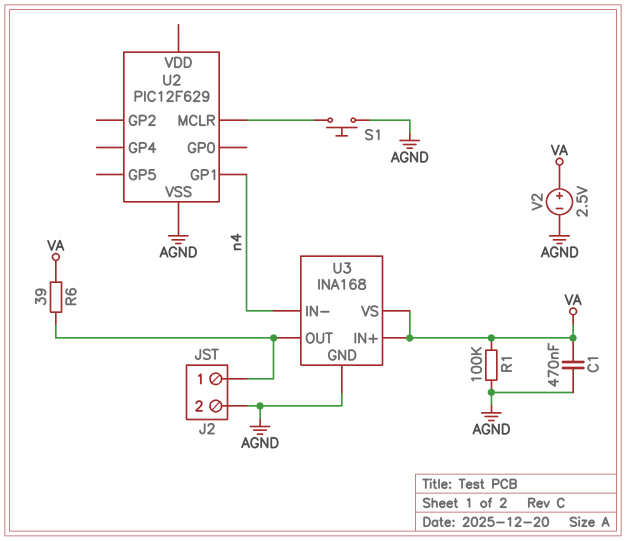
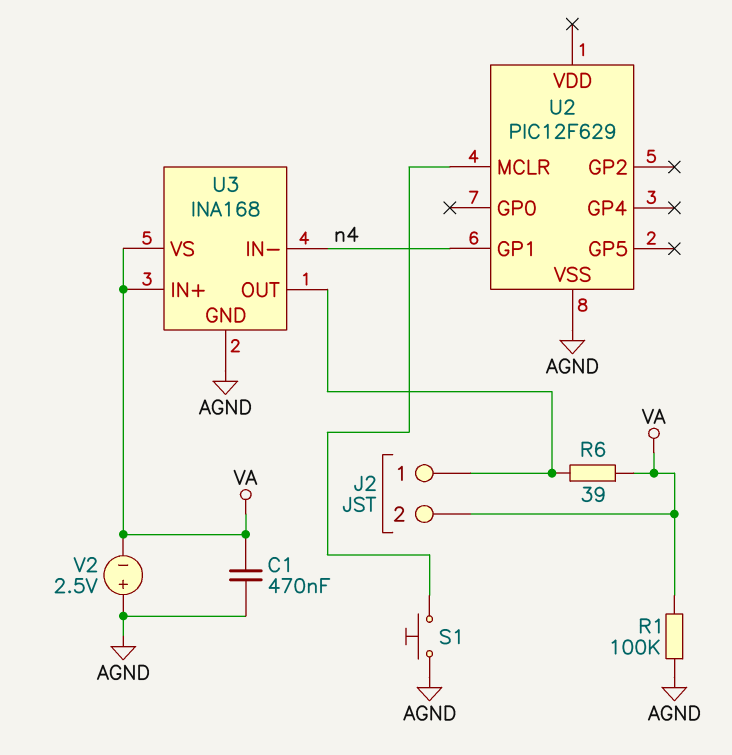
J2 pin 2: AGND -> VA
V2: 2.5V (plus VA, minus AGND) -> 2.5V (plus AGND, minus VA)

